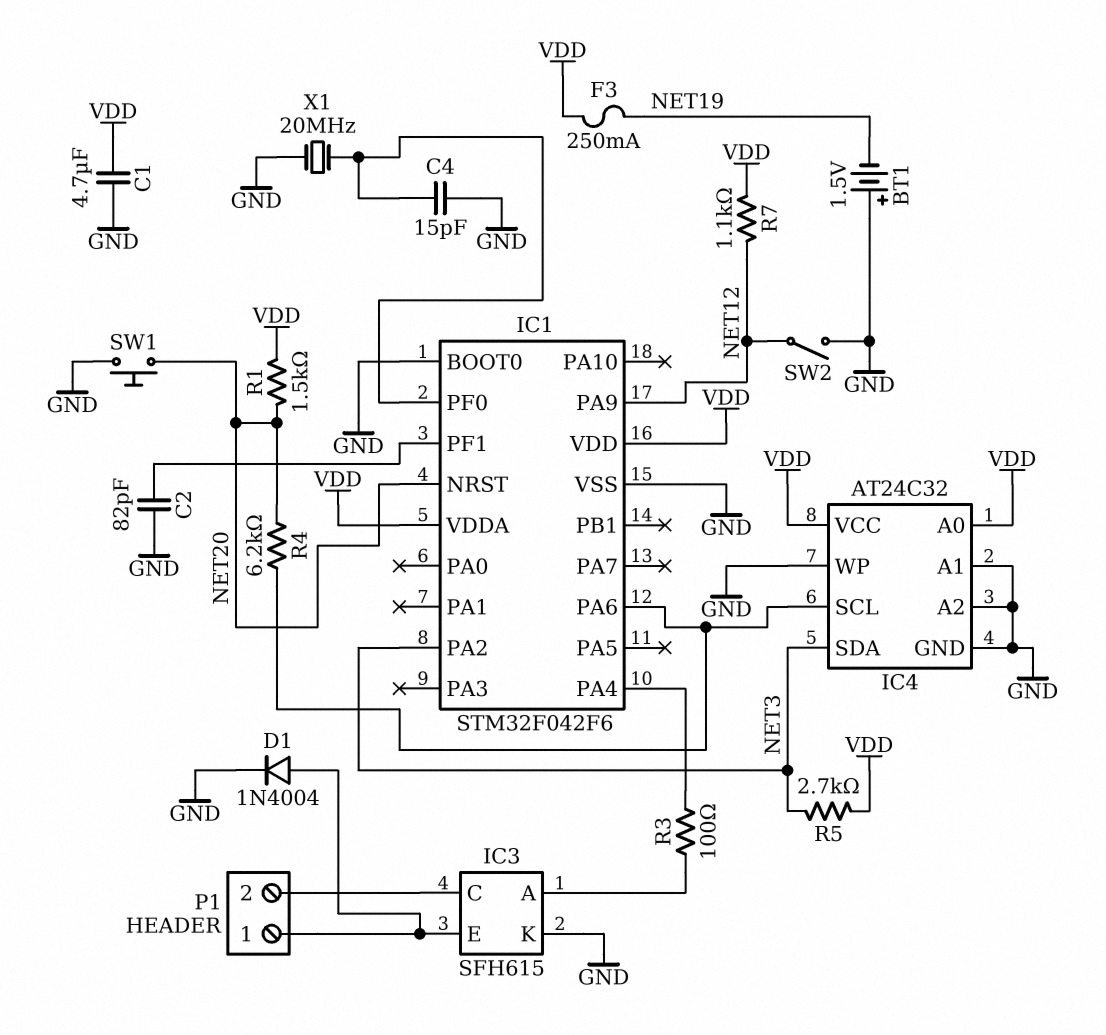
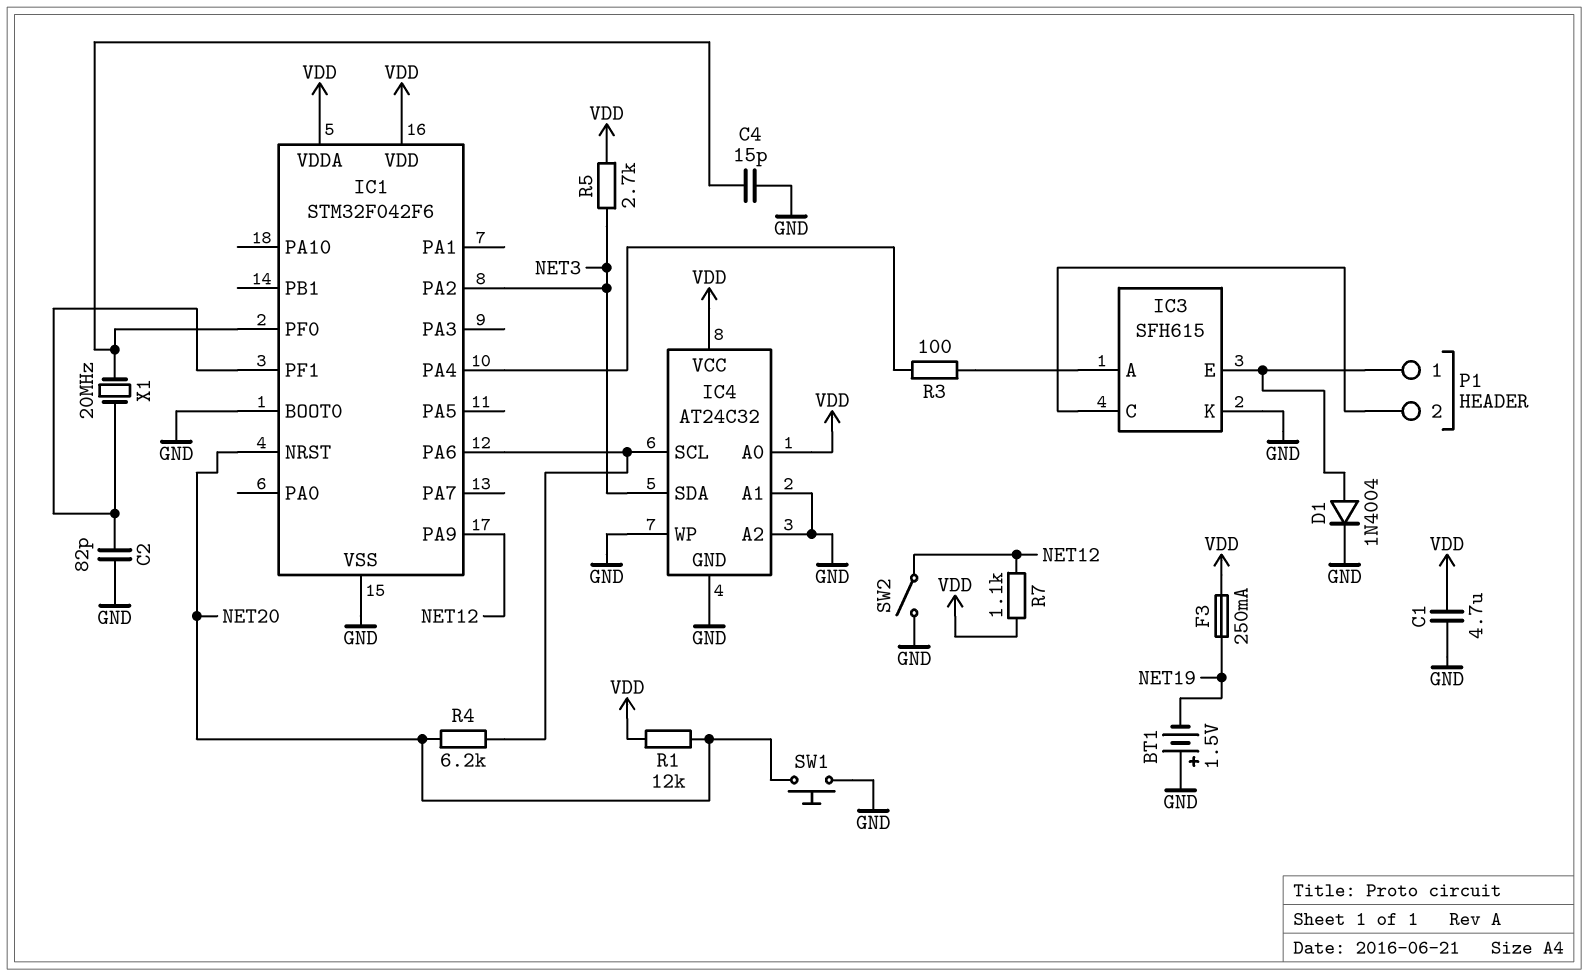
R1: 1.5k (NET20, VDD) -> 12k (NET20, VDD)
X1: 20MHz (GND, IC1/PF0) -> 20MHz (IC1/PF0, IC1/PF1)

